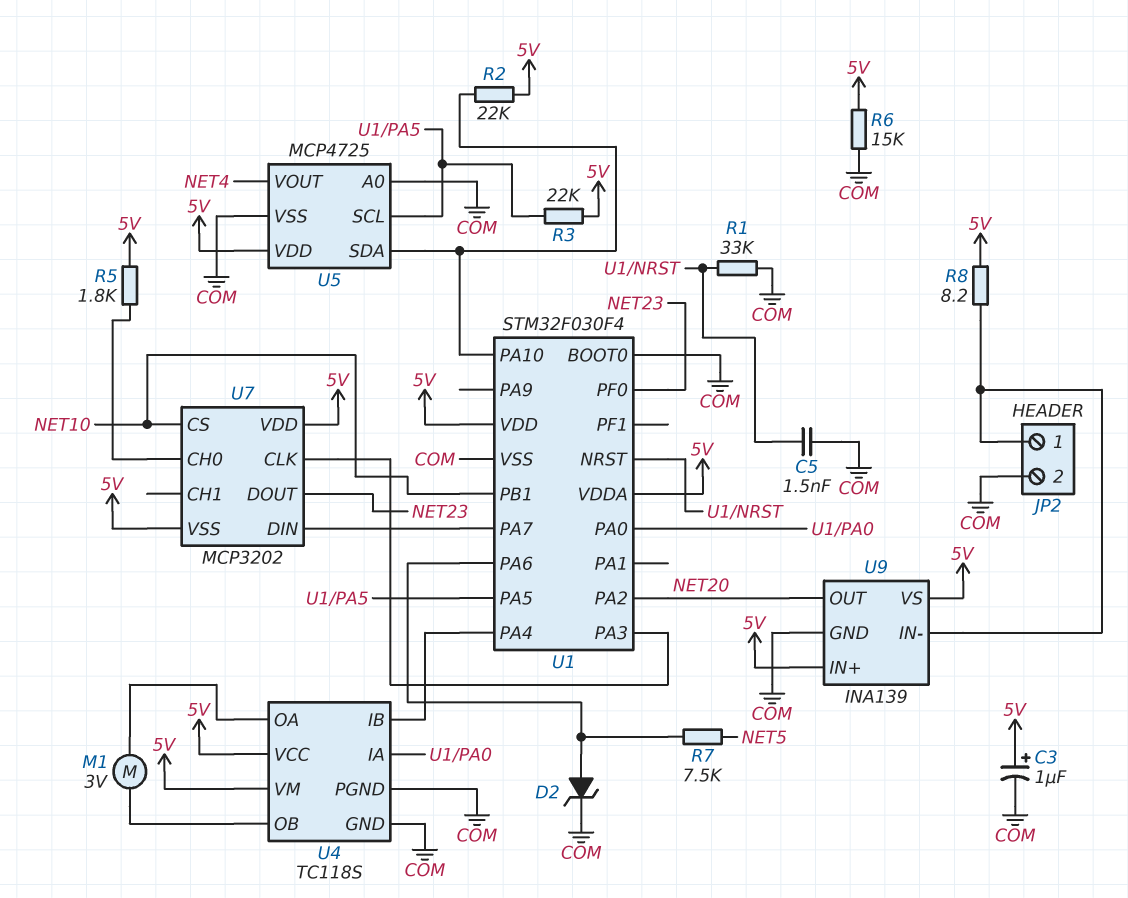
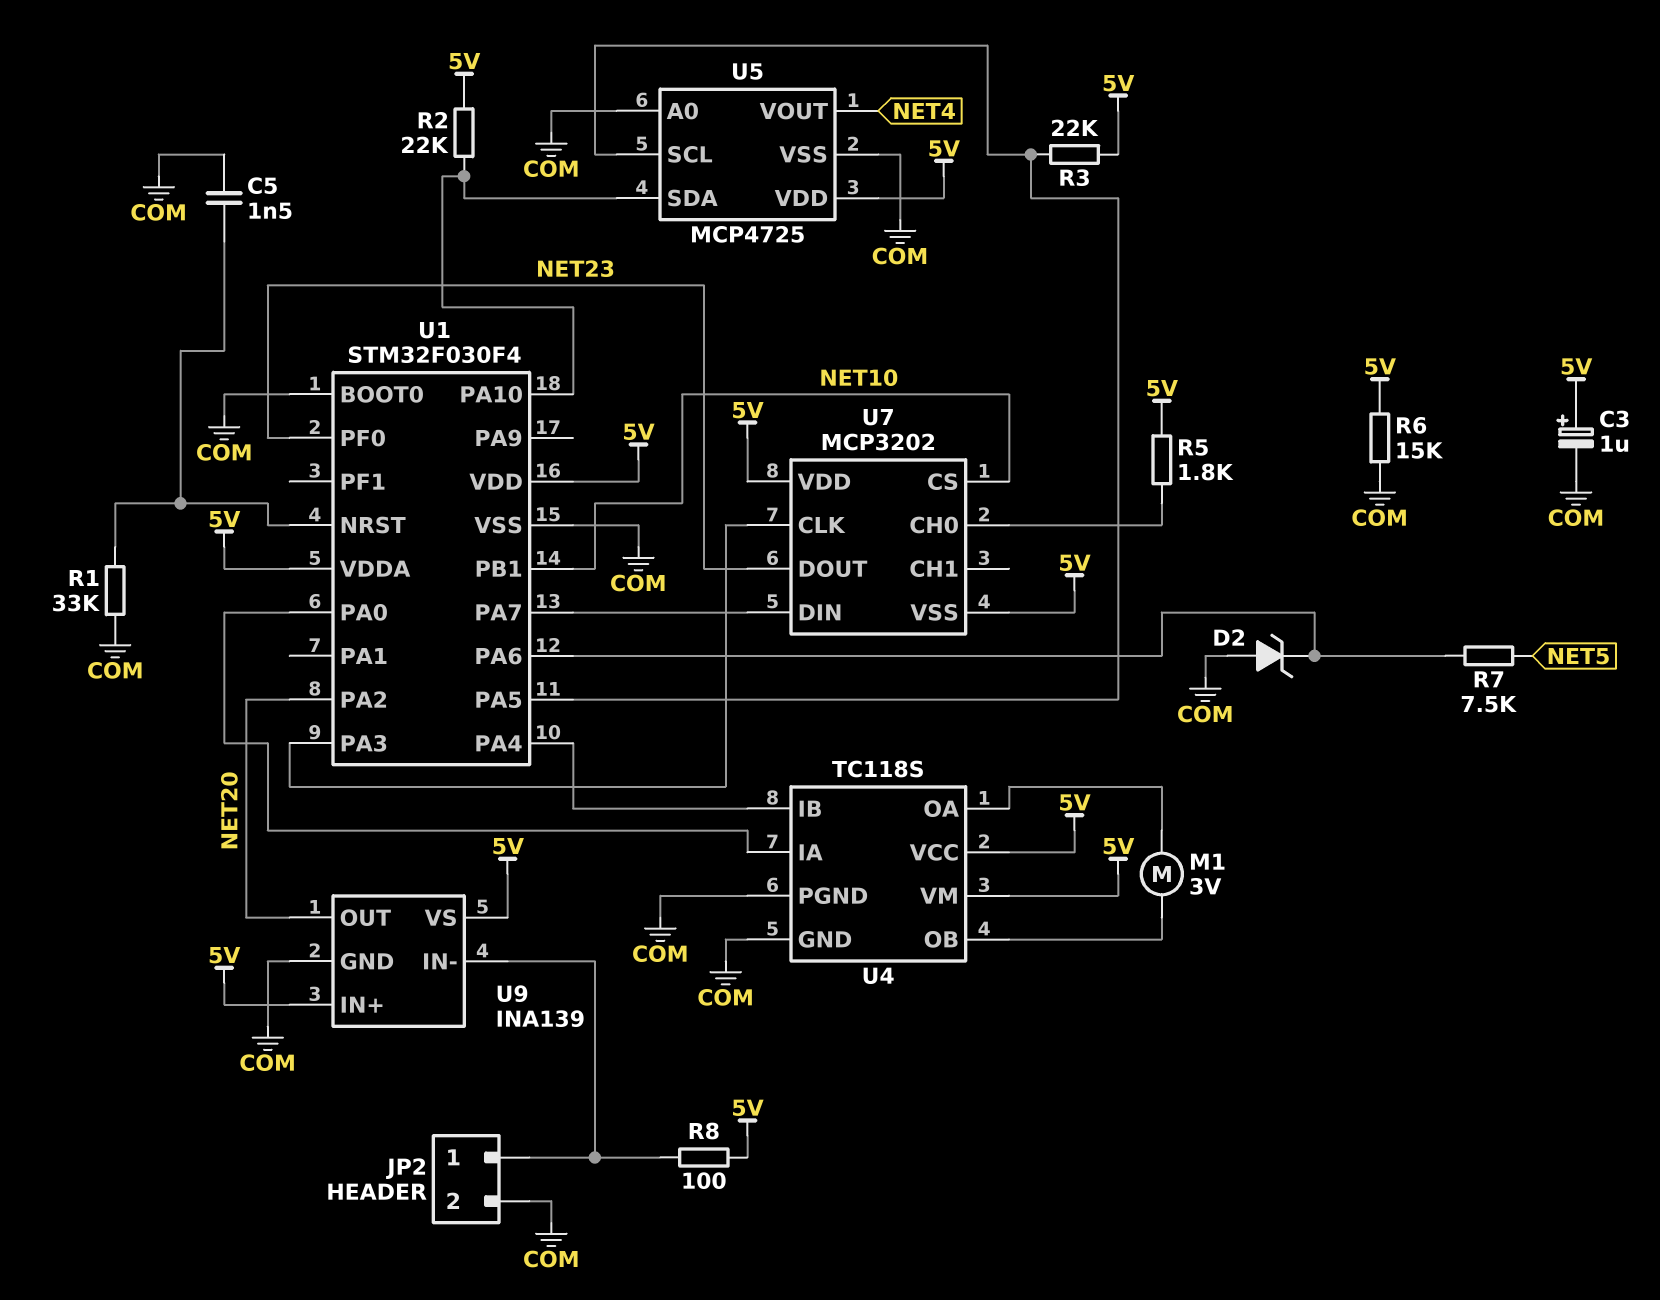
D2: zener (A U1/PA6, K COM) -> zener (A COM, K U1/PA6)
R8: 8.2 (5V, JP2/1) -> 100 (5V, JP2/1)

